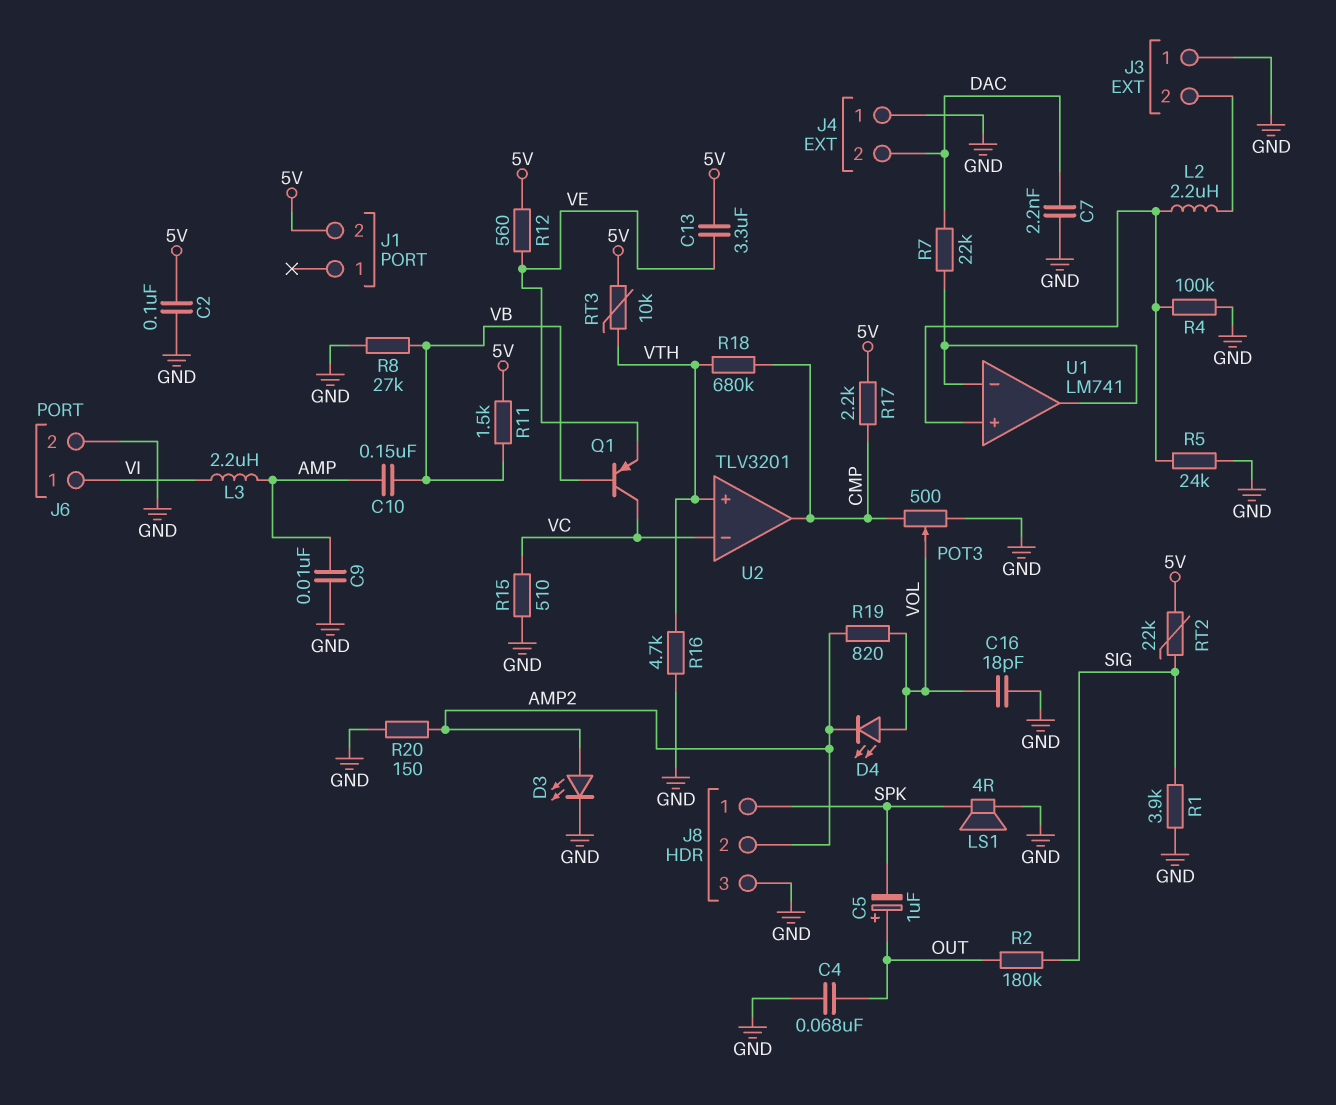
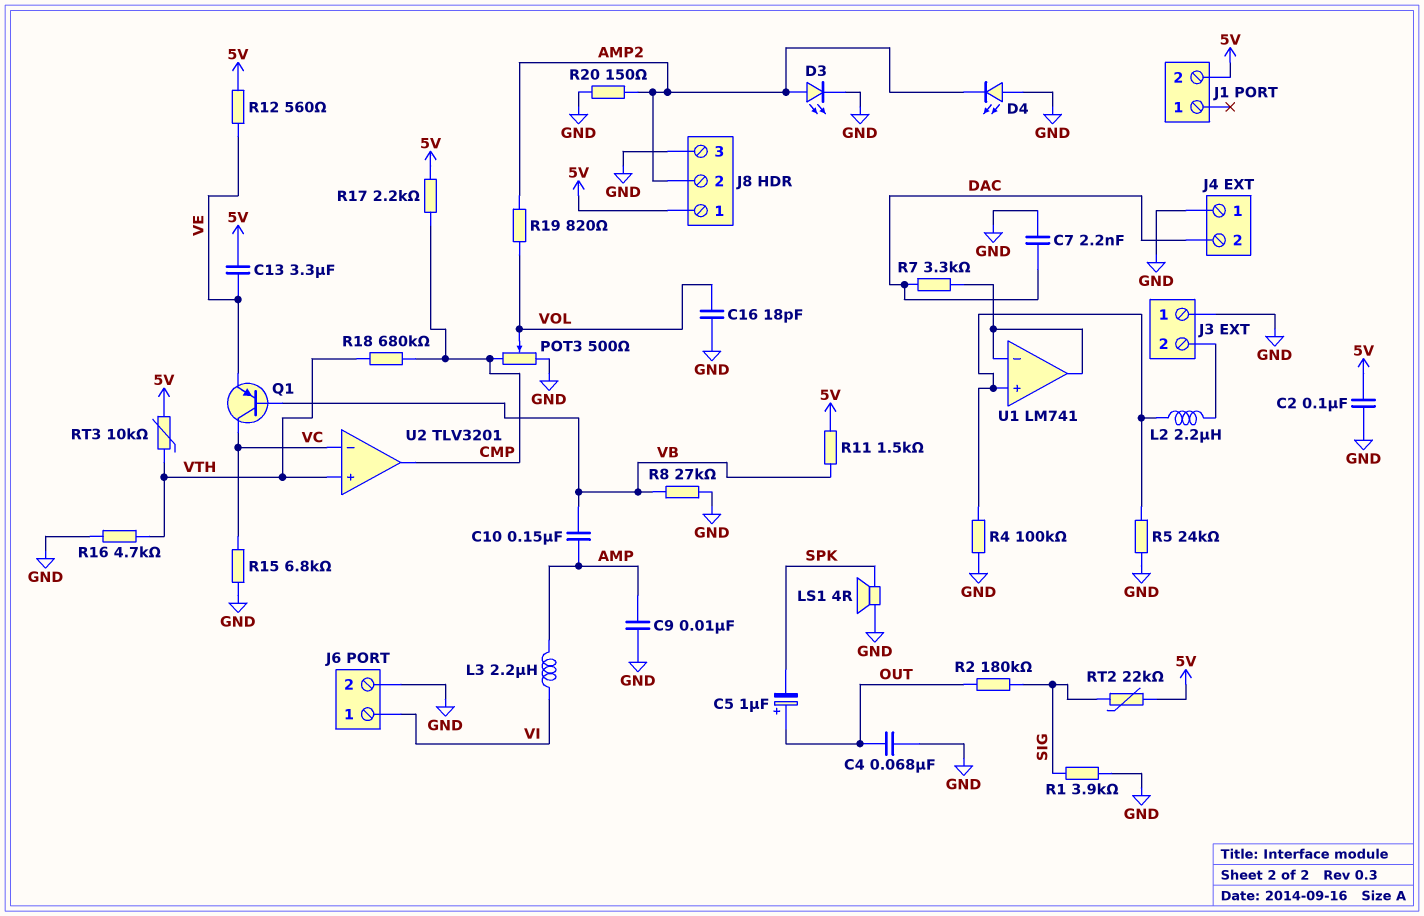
D4: LED (A VOL, K AMP2) -> LED (A GND, K AMP2)
J8 pin 1: SPK -> 5V
R7: 22k (DAC, U1/in-) -> 3.3k (DAC, U1/in-)
R15: 510 (GND, VC) -> 6.8k (GND, VC)

